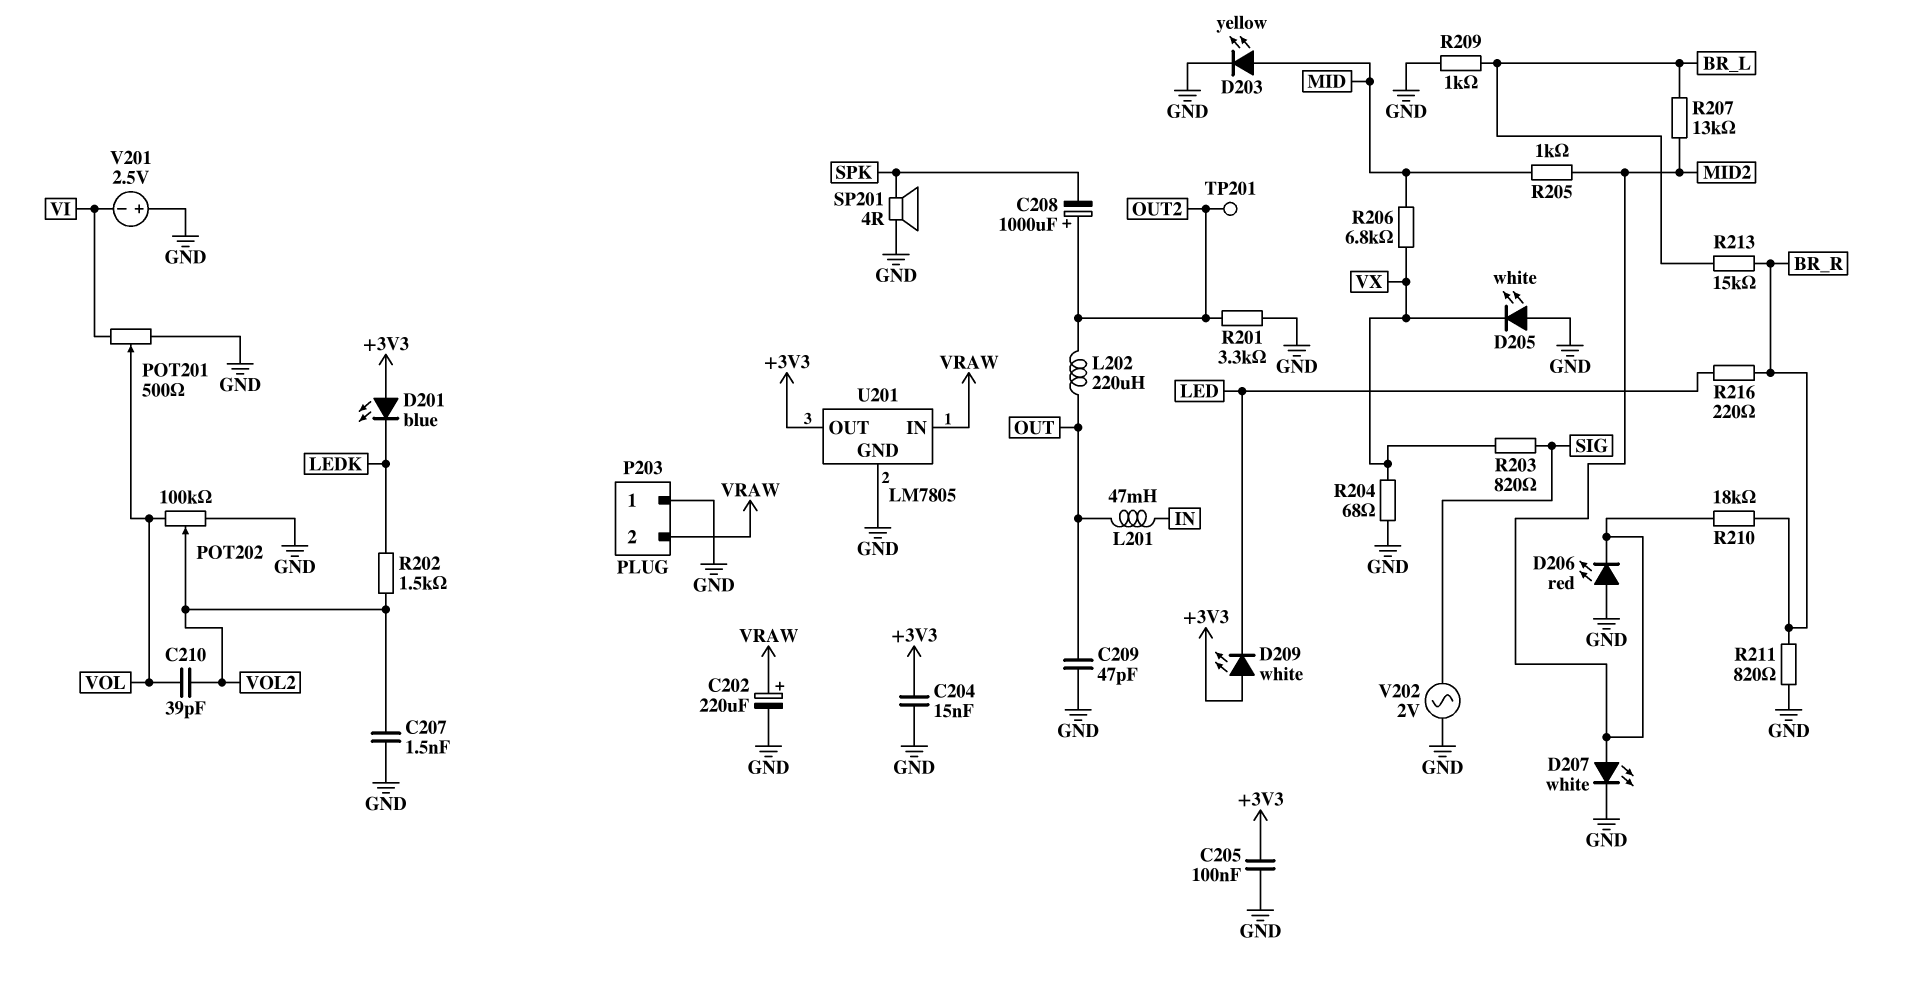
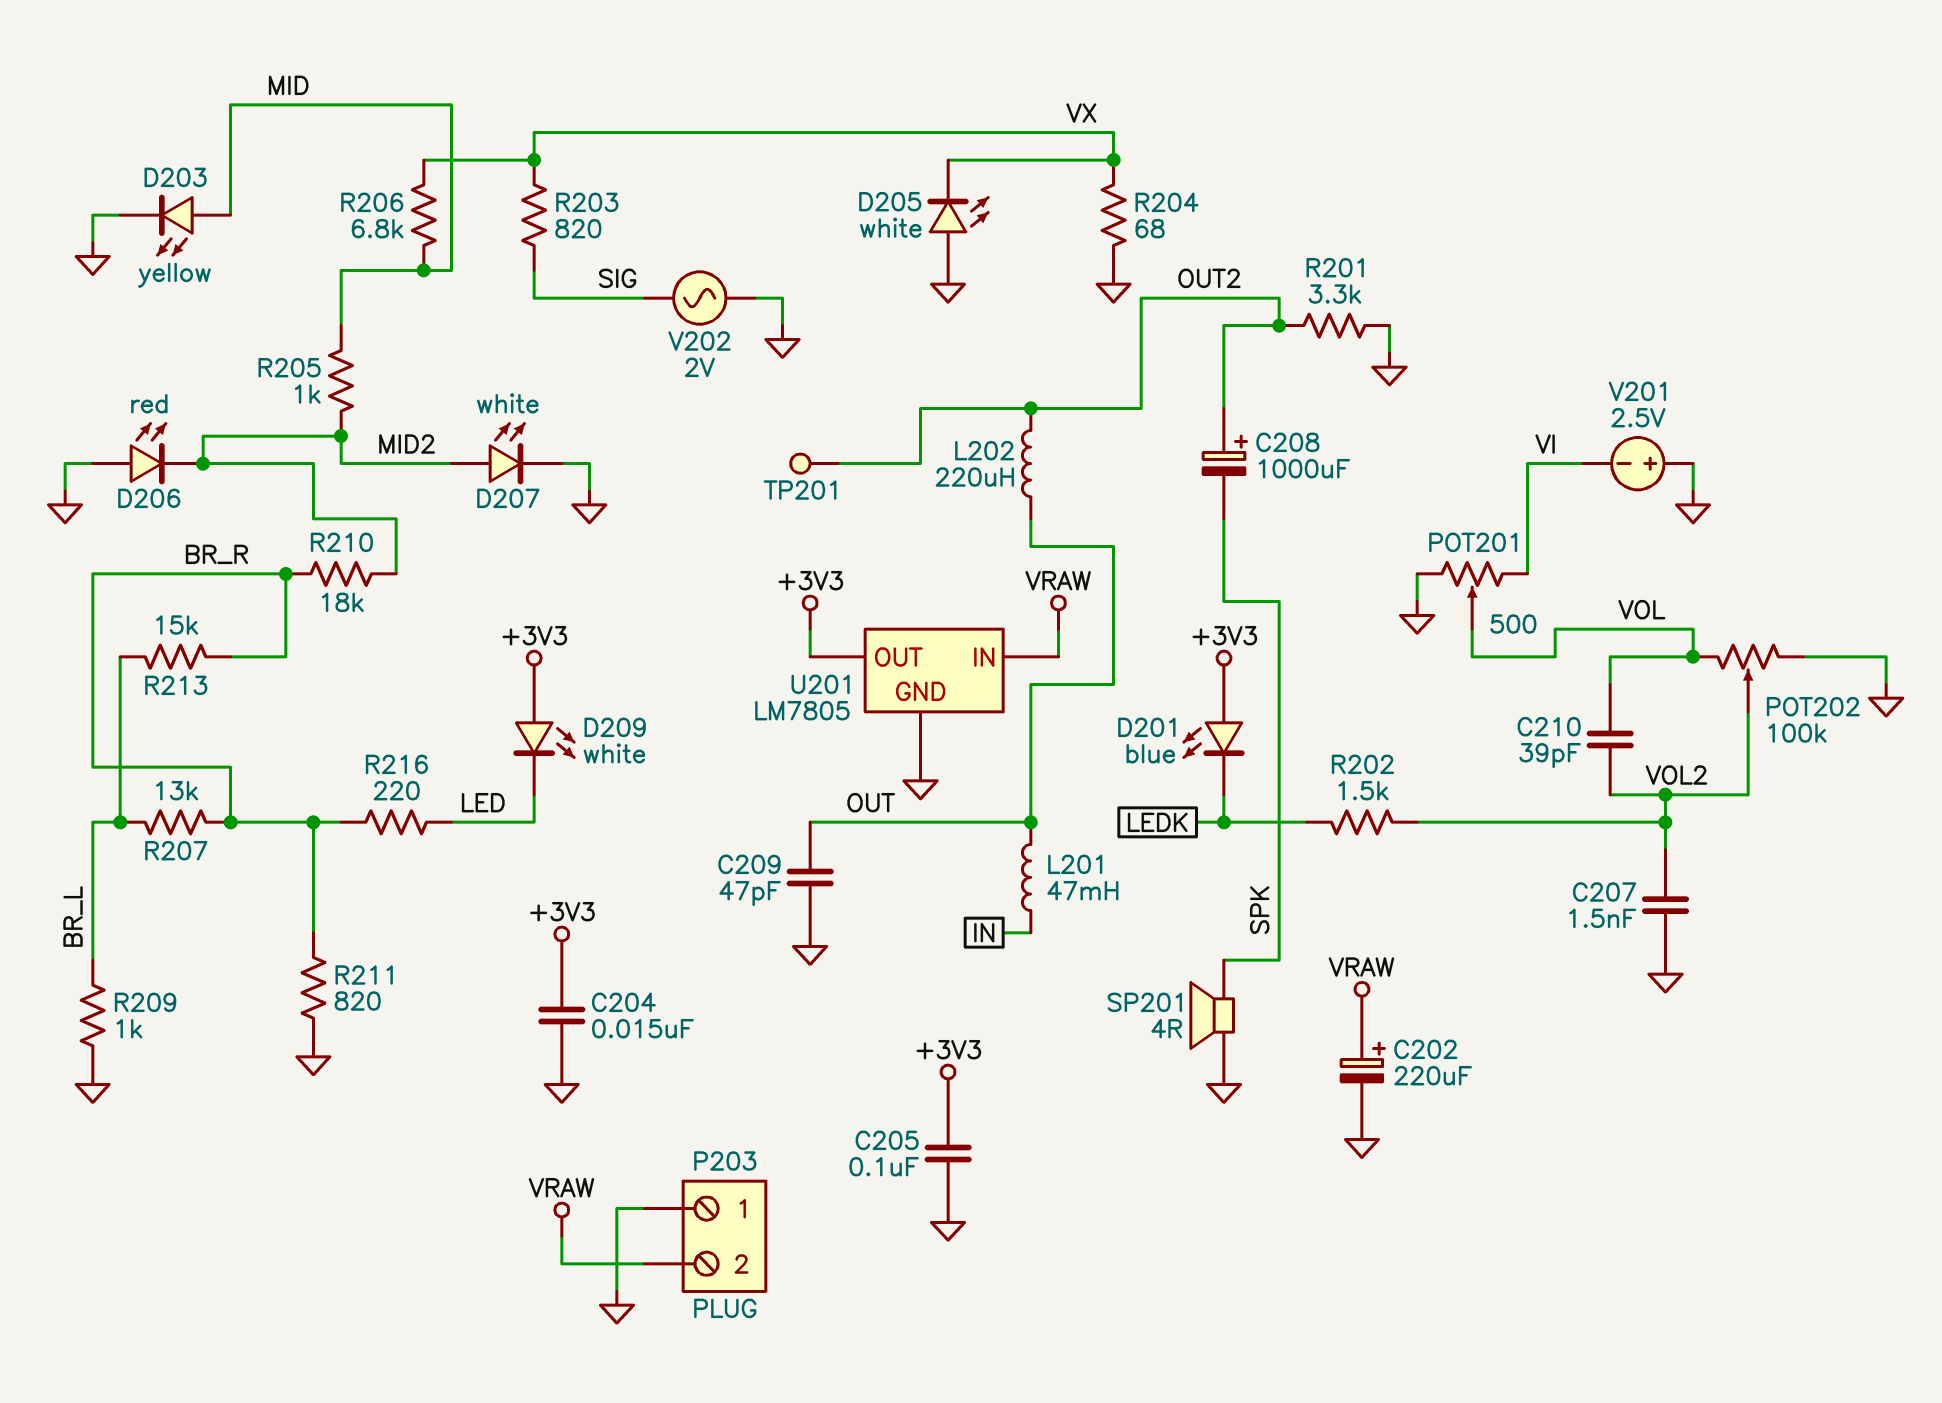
R207: 13k (BR_L, MID2) -> 13k (BR_L, BR_R)

